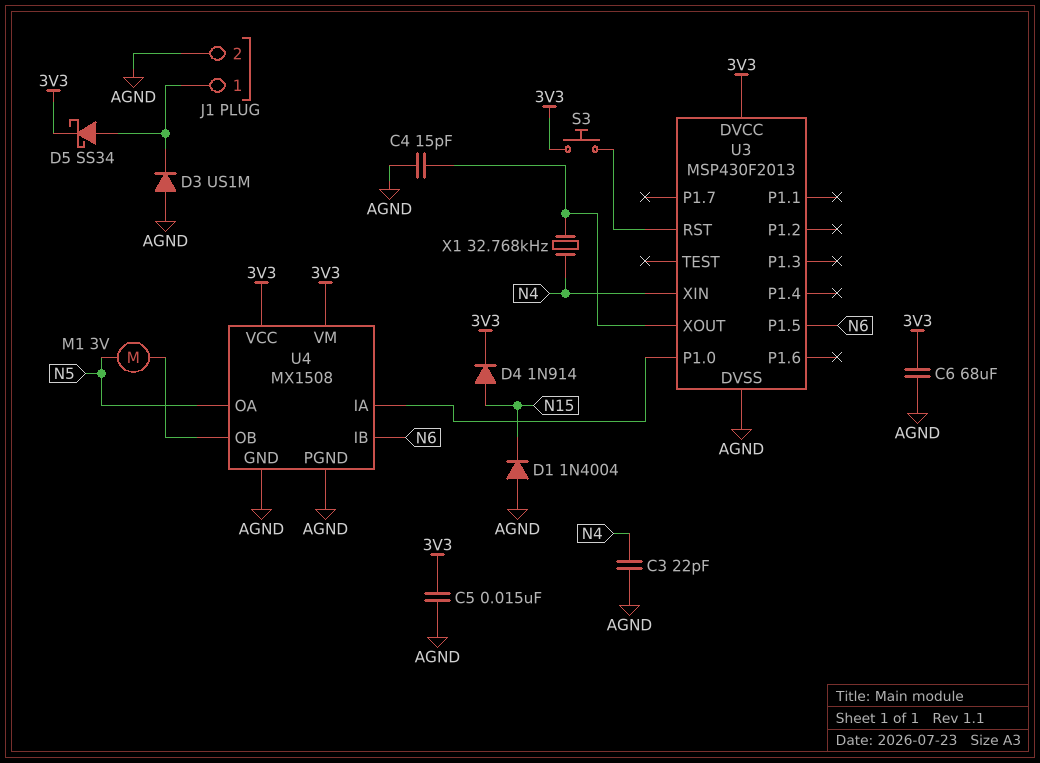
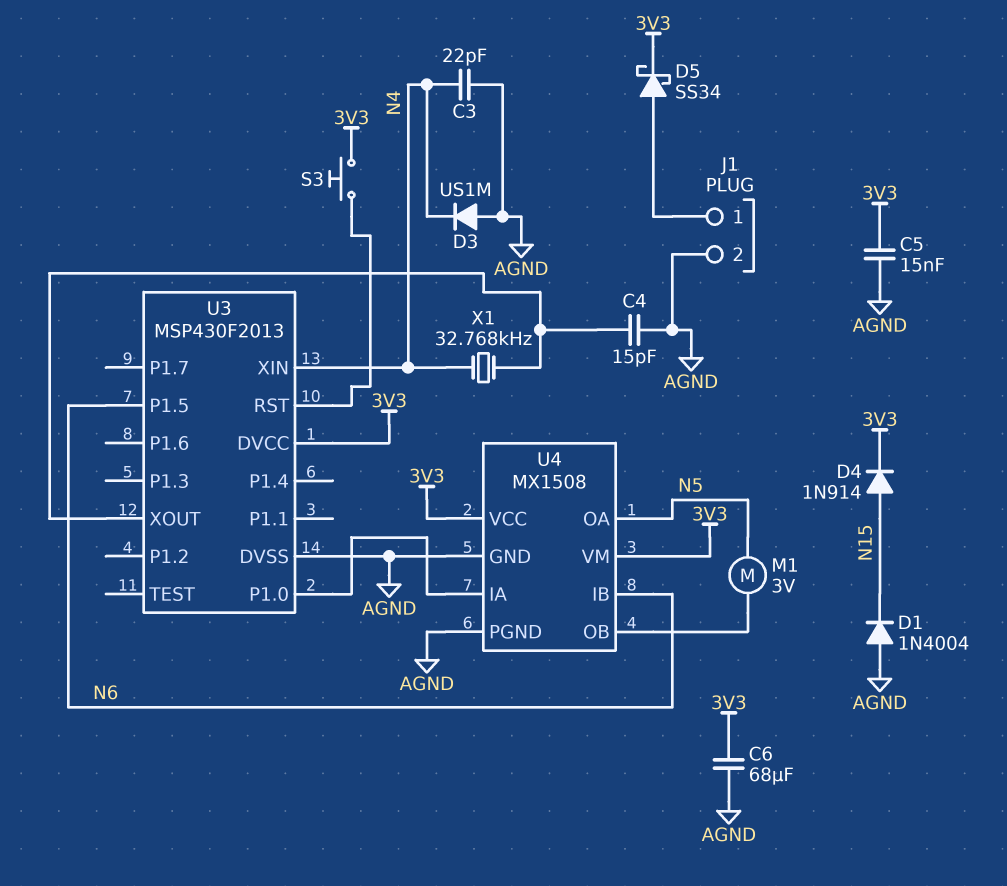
D3: diode US1M (A AGND, K J1/1) -> diode US1M (A AGND, K N4)

